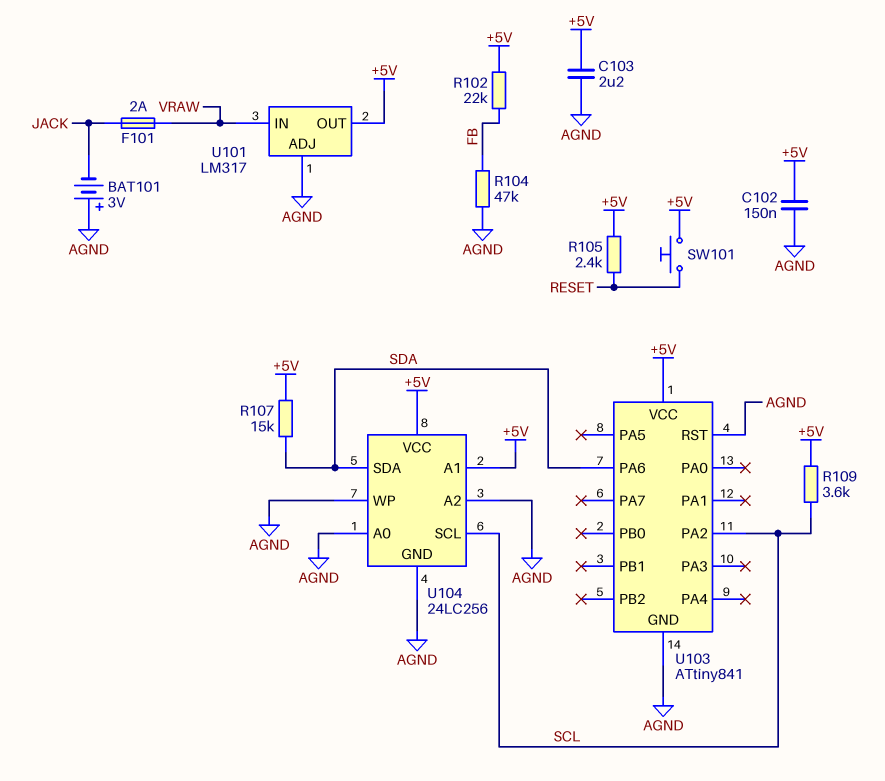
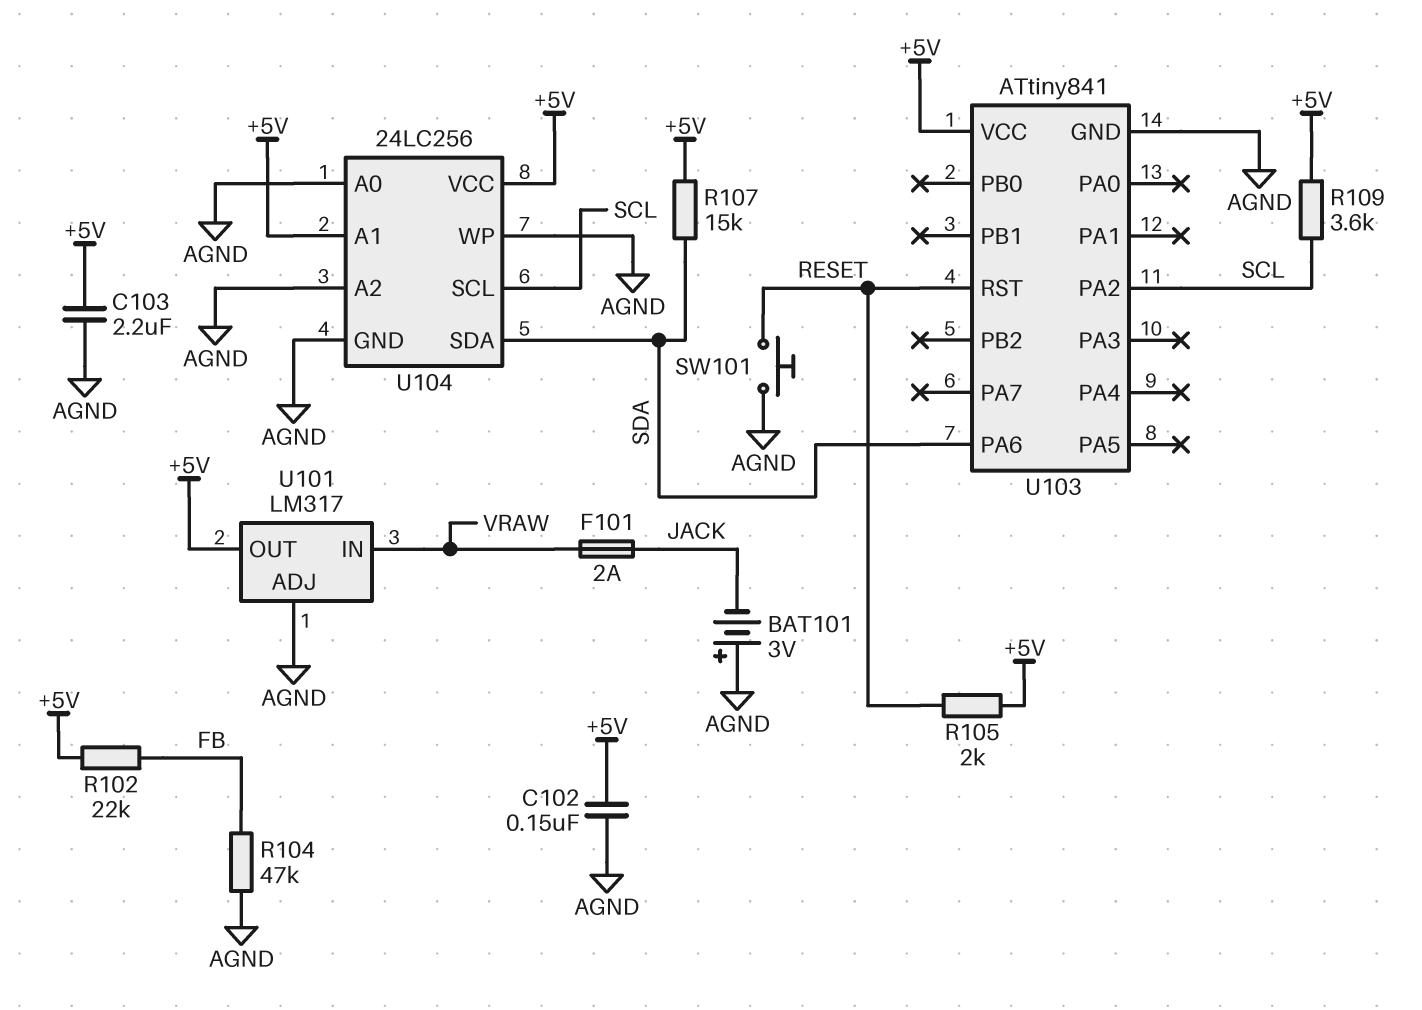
R105: 2.4k (+5V, RESET) -> 2k (+5V, RESET)
SW101: button (+5V, RESET) -> button (AGND, RESET)
U103 pin RST: AGND -> RESET

